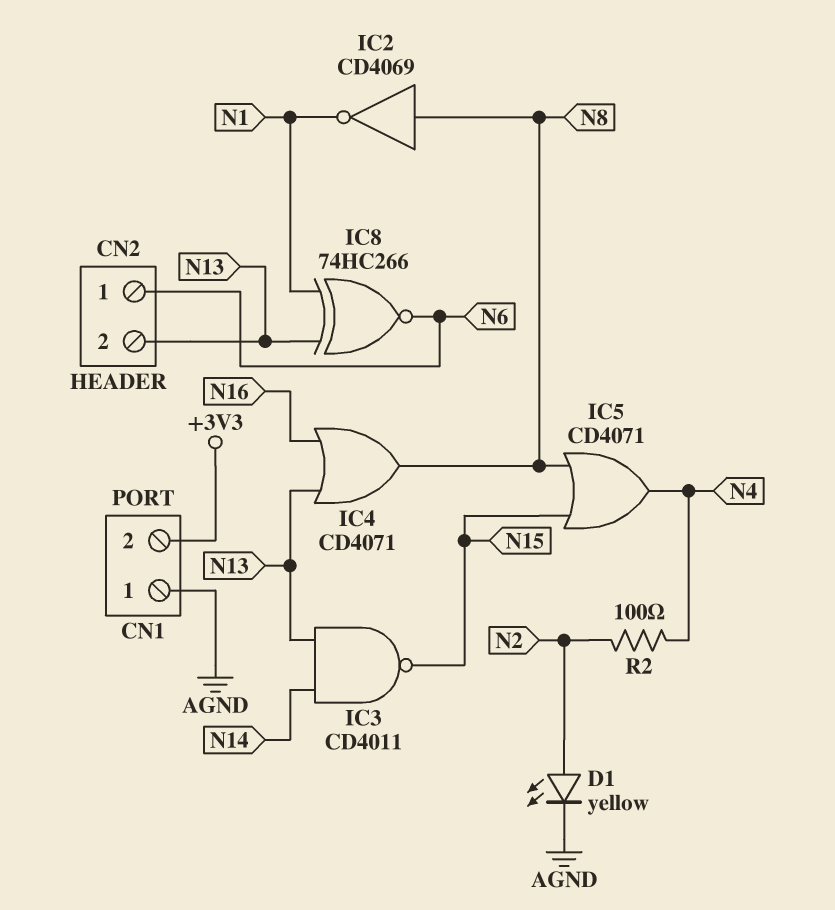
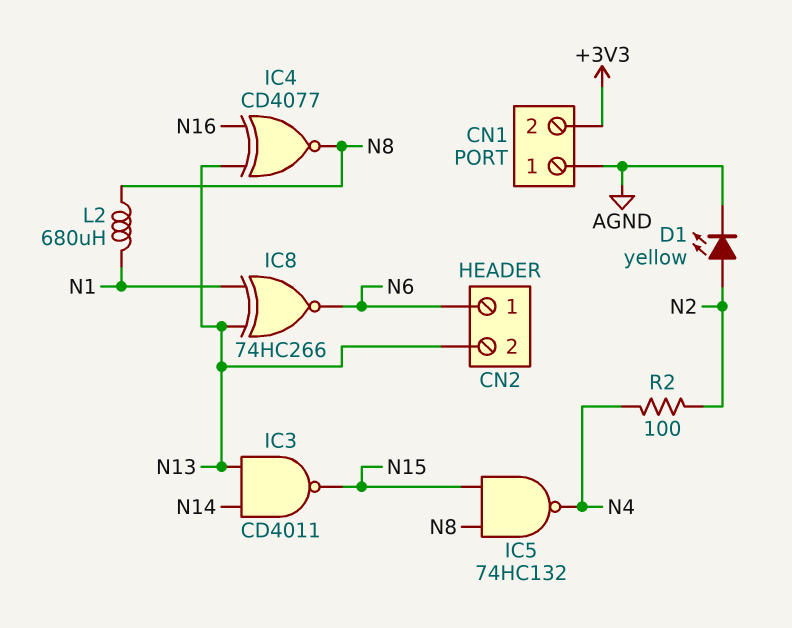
IC2: NOT CD4069 (in N8, out N1) -> none
IC4: OR CD4071 (in N13, in N16, out N8) -> XNOR CD4077 (in N13, in N16, out N8)
IC5: OR CD4071 (in N8, in N15, out N4) -> NAND 74HC132 (in N8, in N15, out N4)
L2: none -> 680uH (N1, N8)

